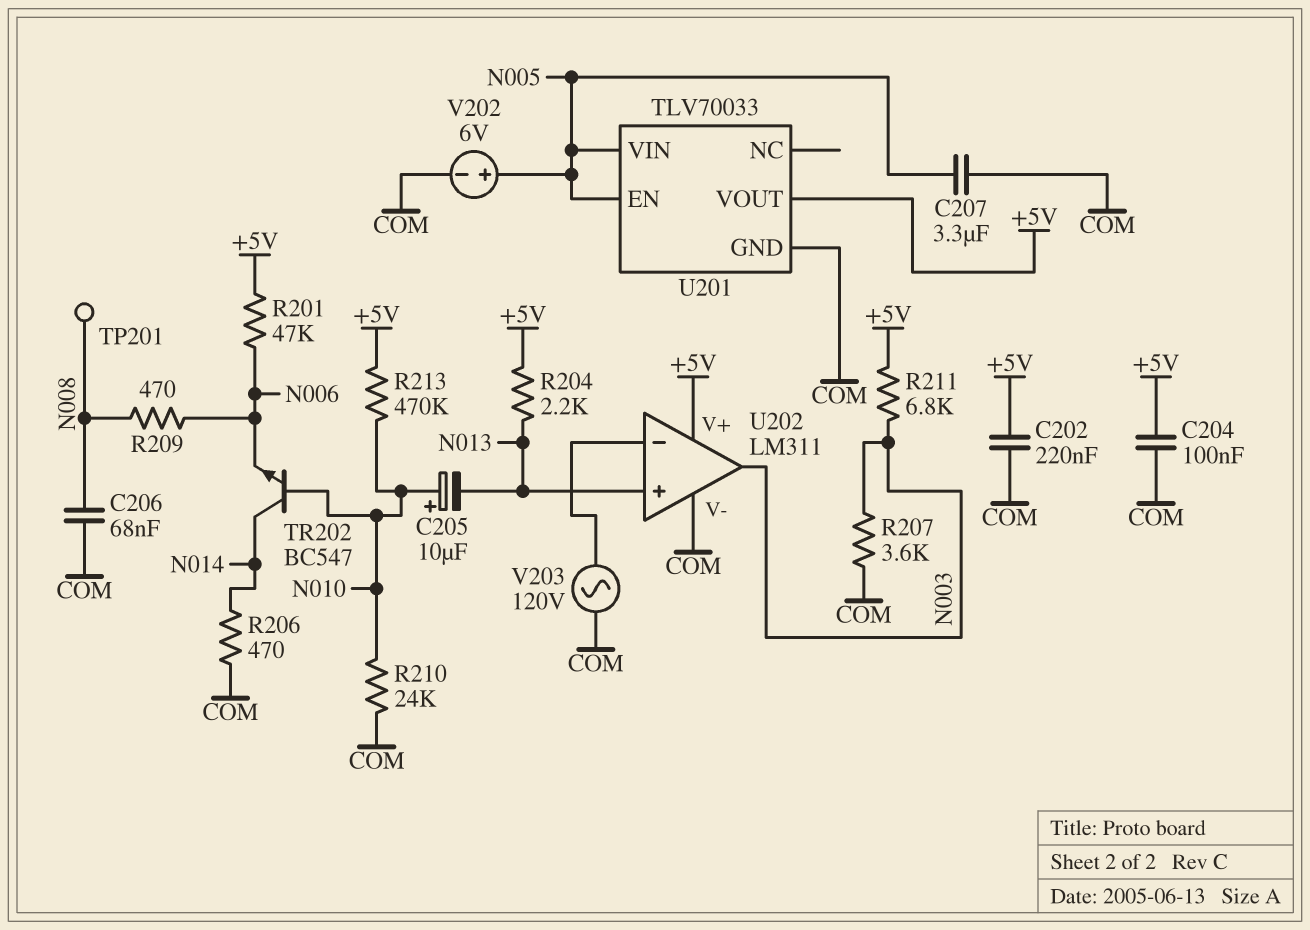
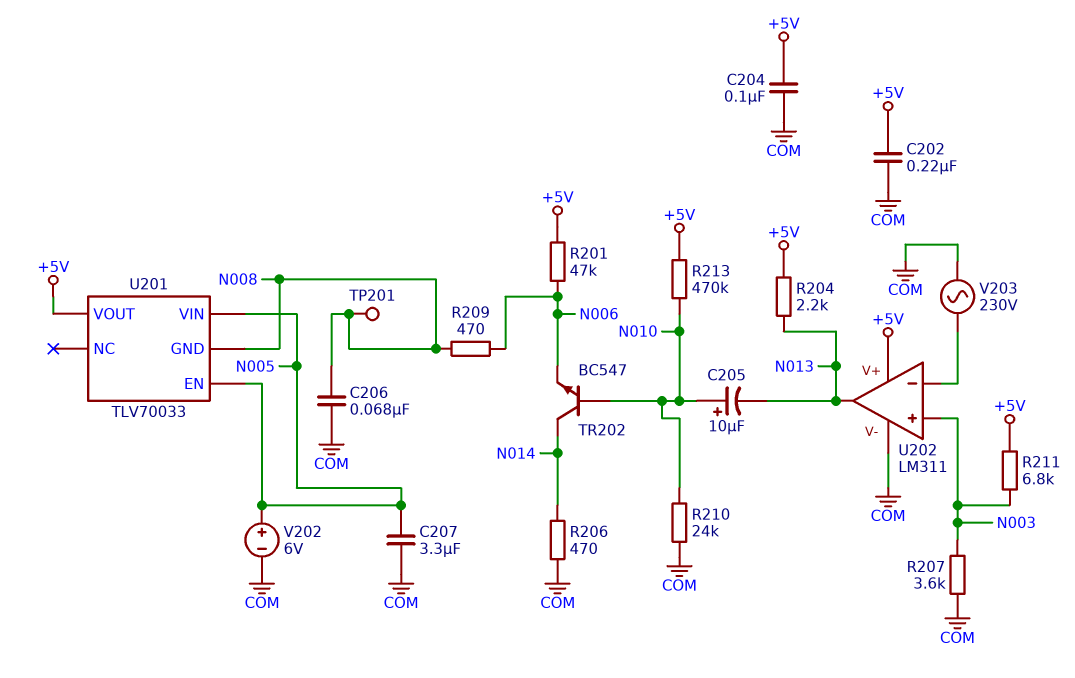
U201 pin GND: COM -> N008
U202 pin in+: N013 -> N003
U202 pin out: N003 -> N013
V203: AC 120V (COM, U202/in-) -> AC 230V (COM, U202/in-)

